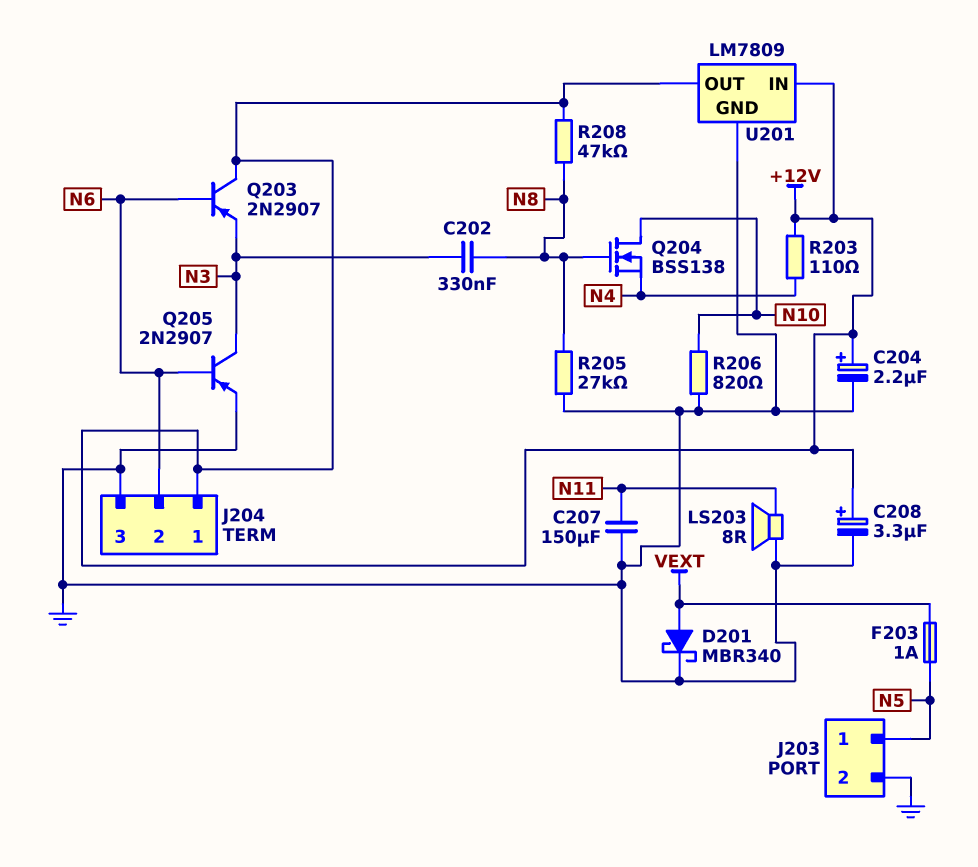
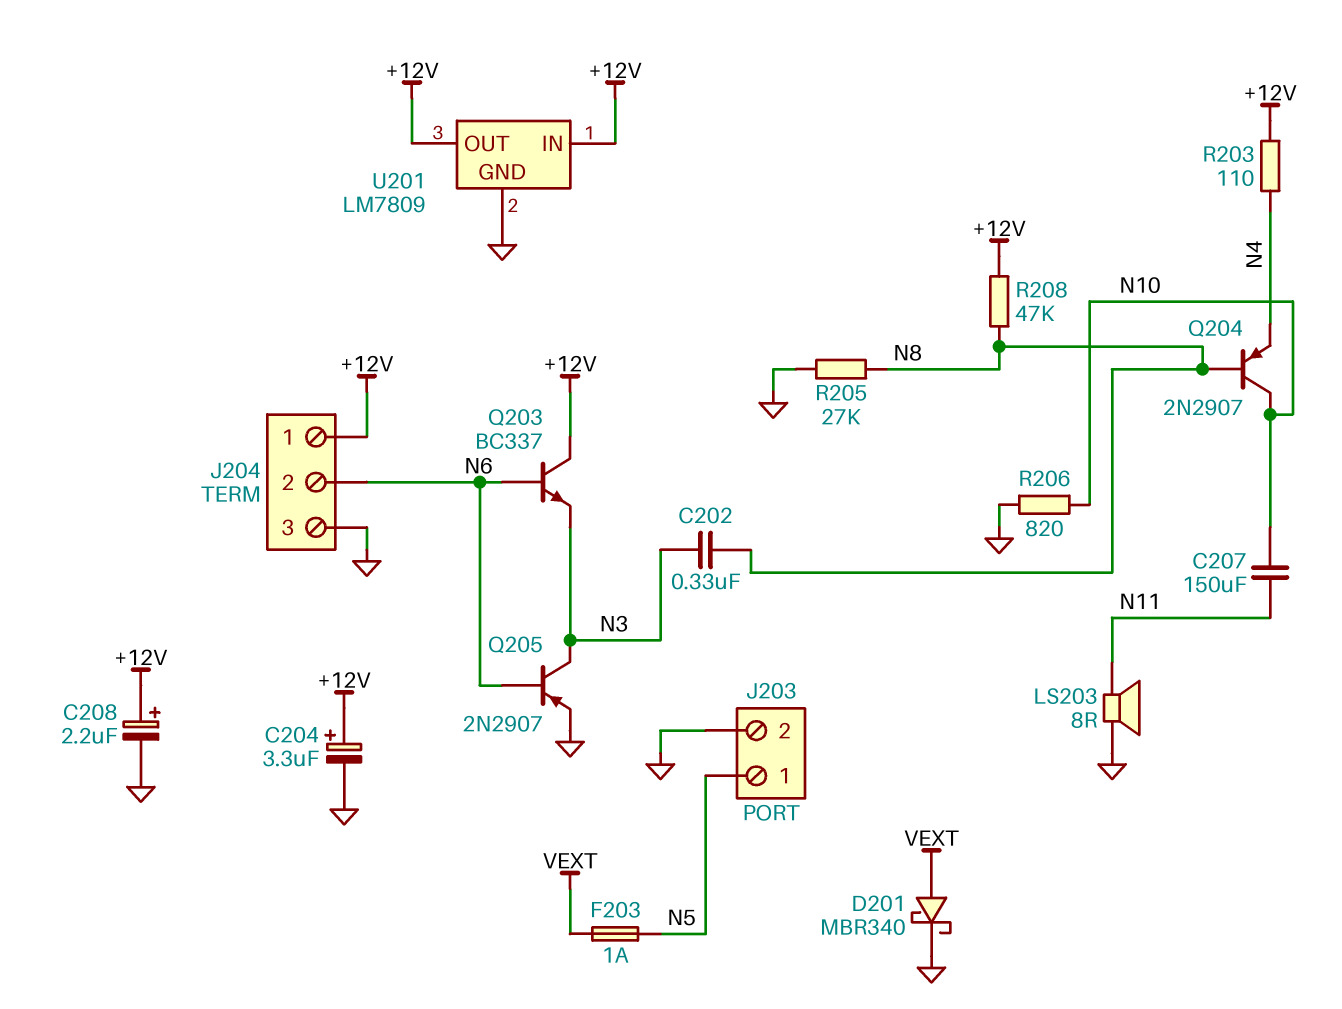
C204: 2.2uF (plus +12V, minus GND) -> 3.3uF (plus +12V, minus GND)
C207: 150uF (GND, N11) -> 150uF (N10, N11)
C208: 3.3uF (plus +12V, minus GND) -> 2.2uF (plus +12V, minus GND)
Q203: PNP 2N2907 (B N6, C +12V, E N3) -> NPN BC337 (B N6, C +12V, E N3)
Q204: NMOS BSS138 (G N8, D N10, S N4) -> PNP 2N2907 (B N8, C N10, E N4)

